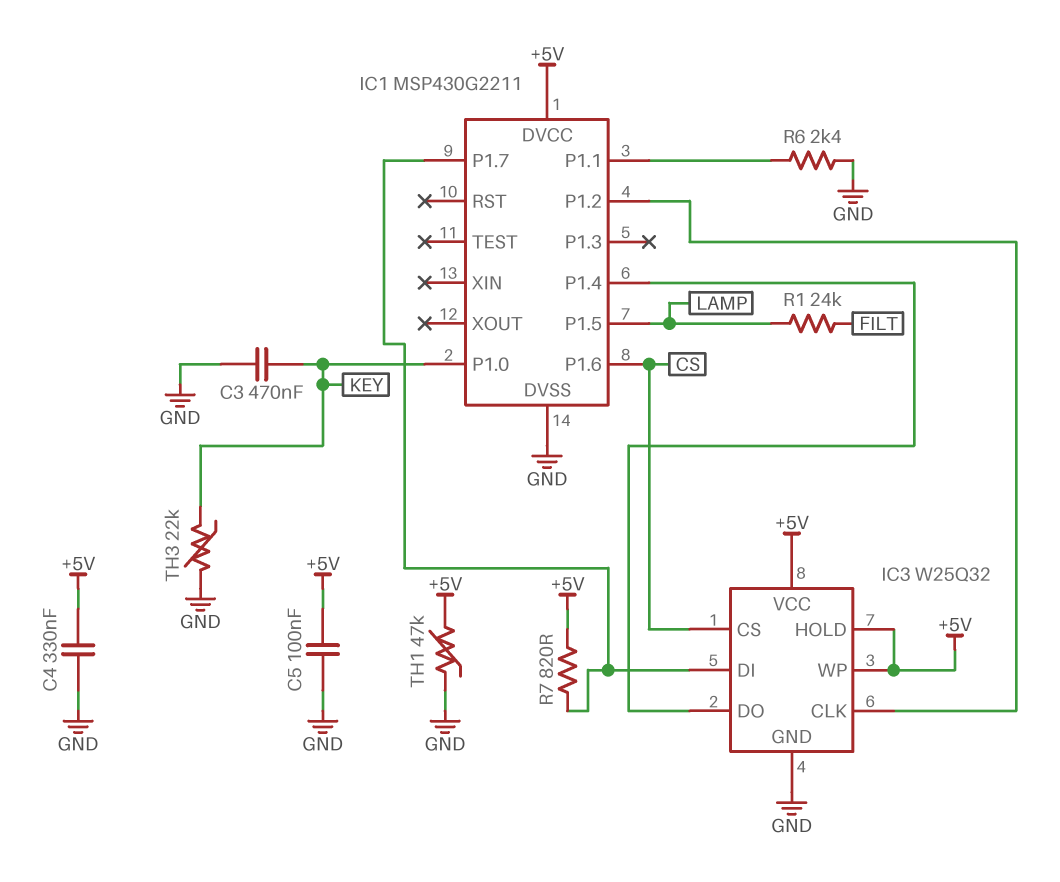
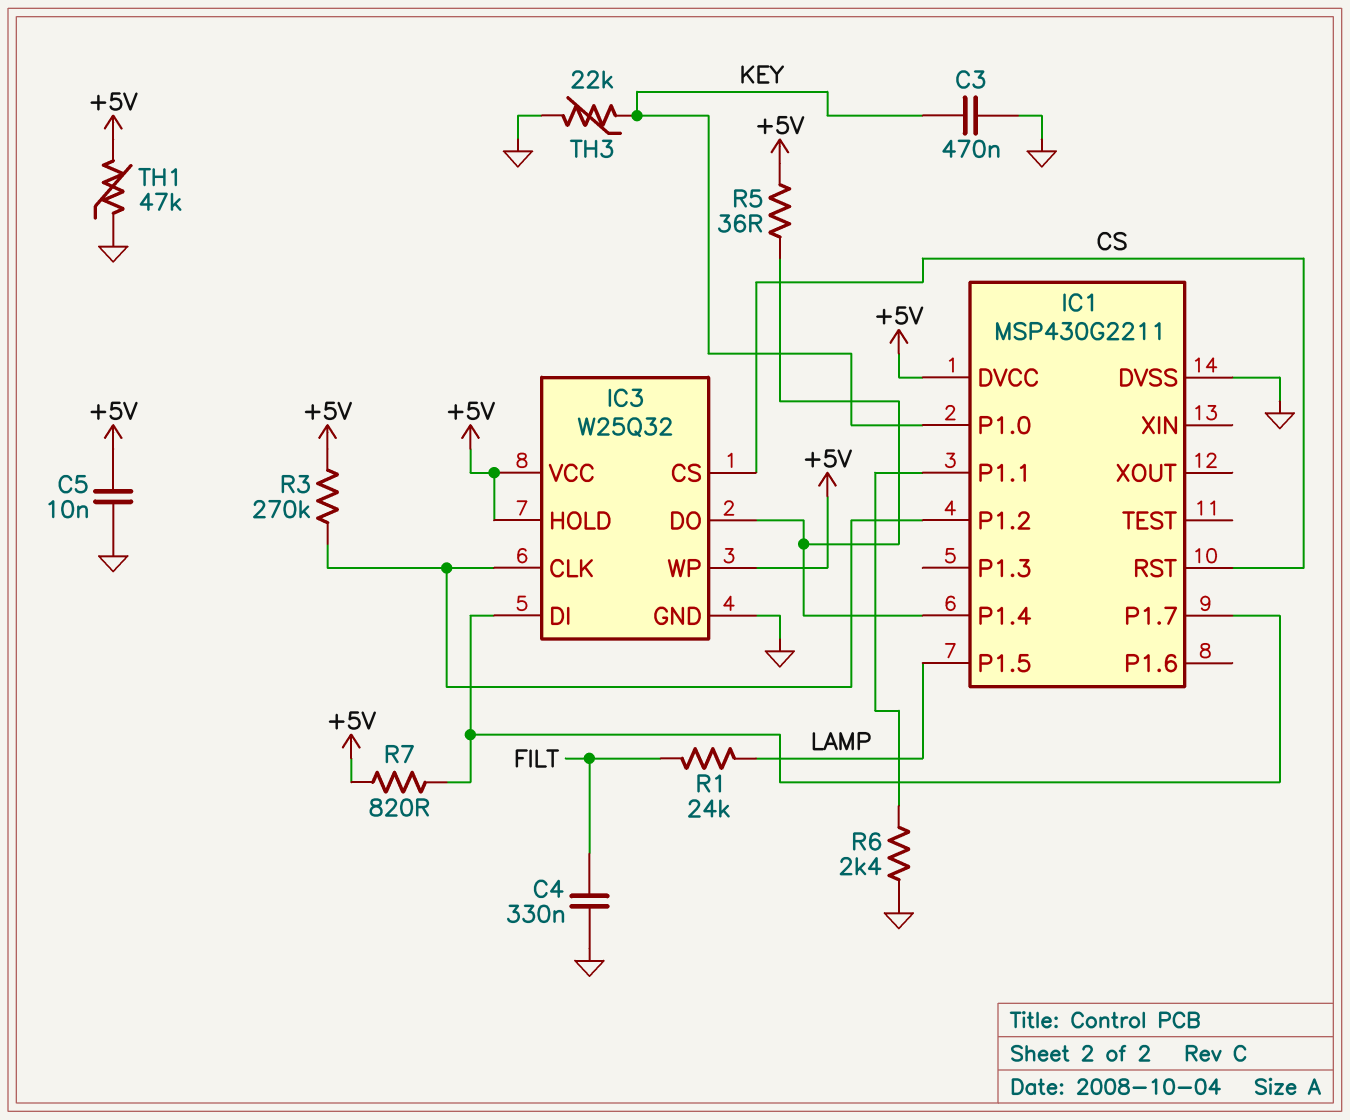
C4: 330nF (+5V, GND) -> 330nF (FILT, GND)
C5: 100nF (+5V, GND) -> 10nF (+5V, GND)
IC1 pin P1.6: CS -> none
IC1 pin RST: none -> CS
R3: none -> 270k (+5V, IC1/P1.2)
R5: none -> 36 (+5V, IC1/P1.4)

